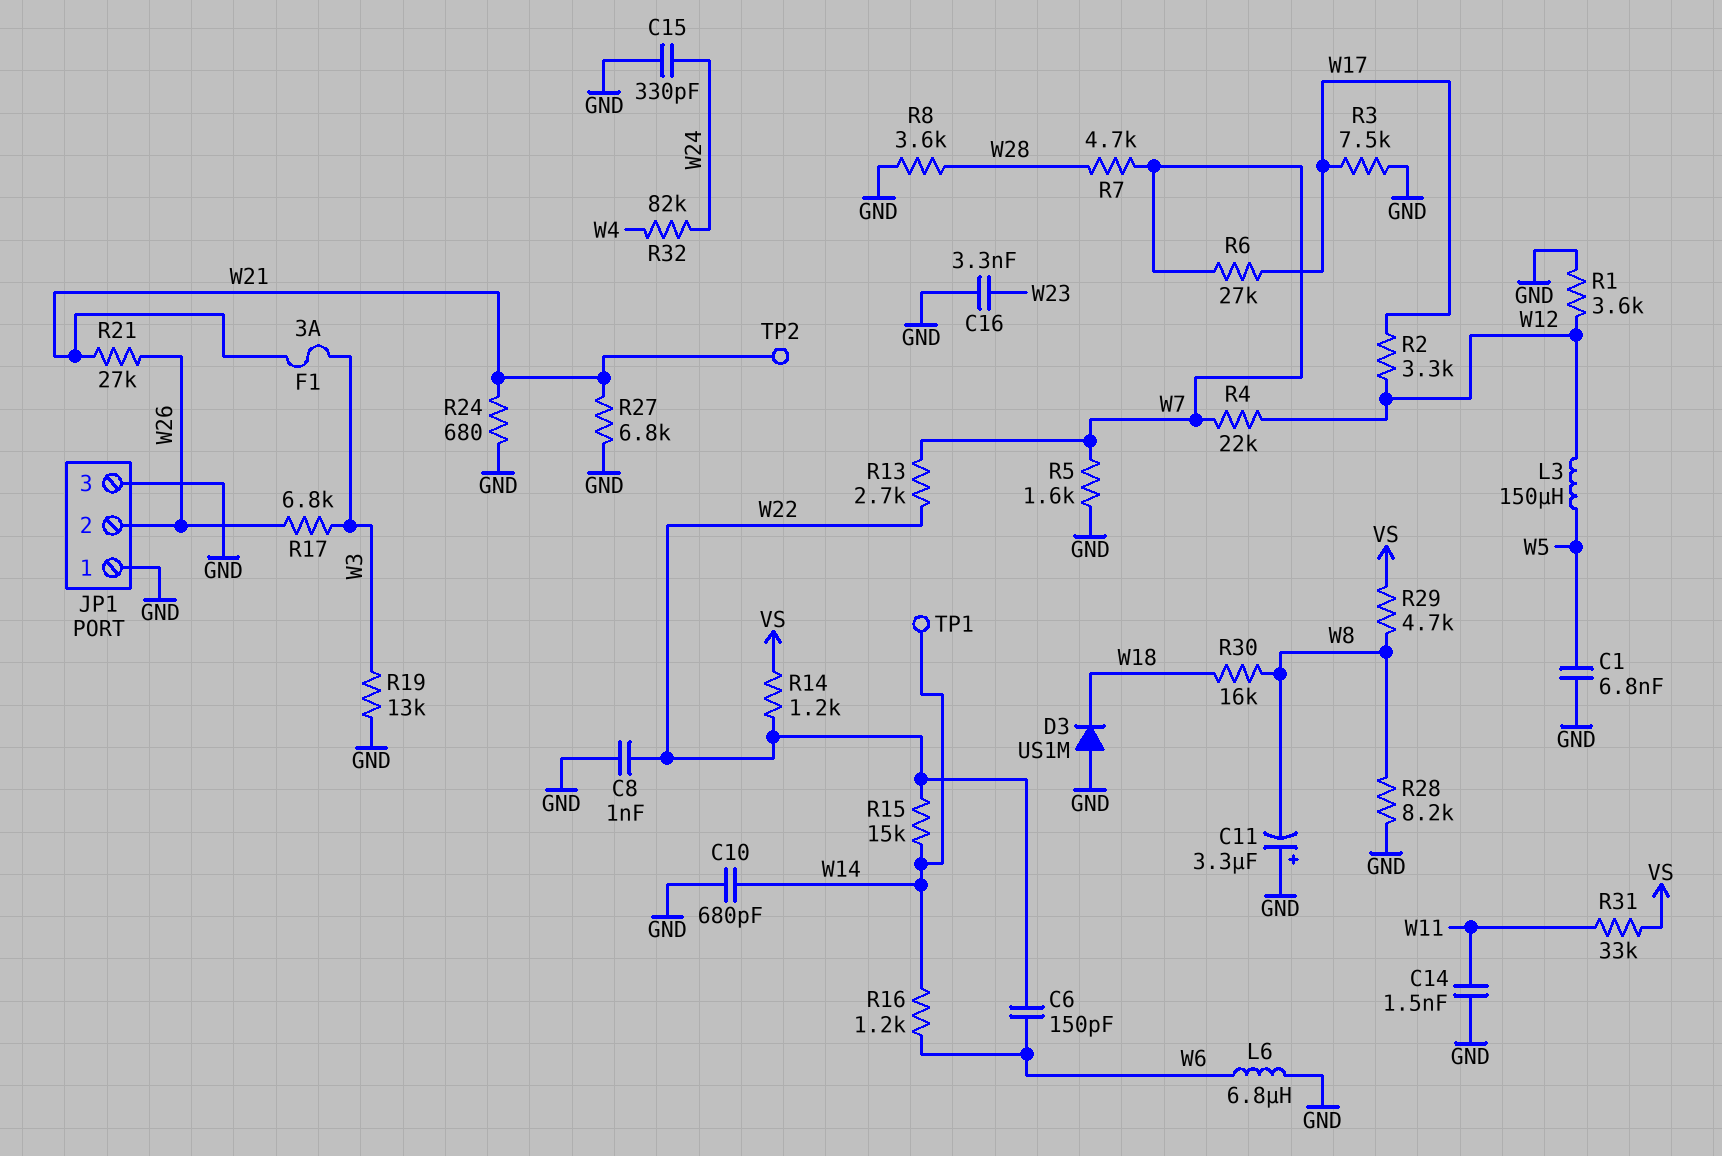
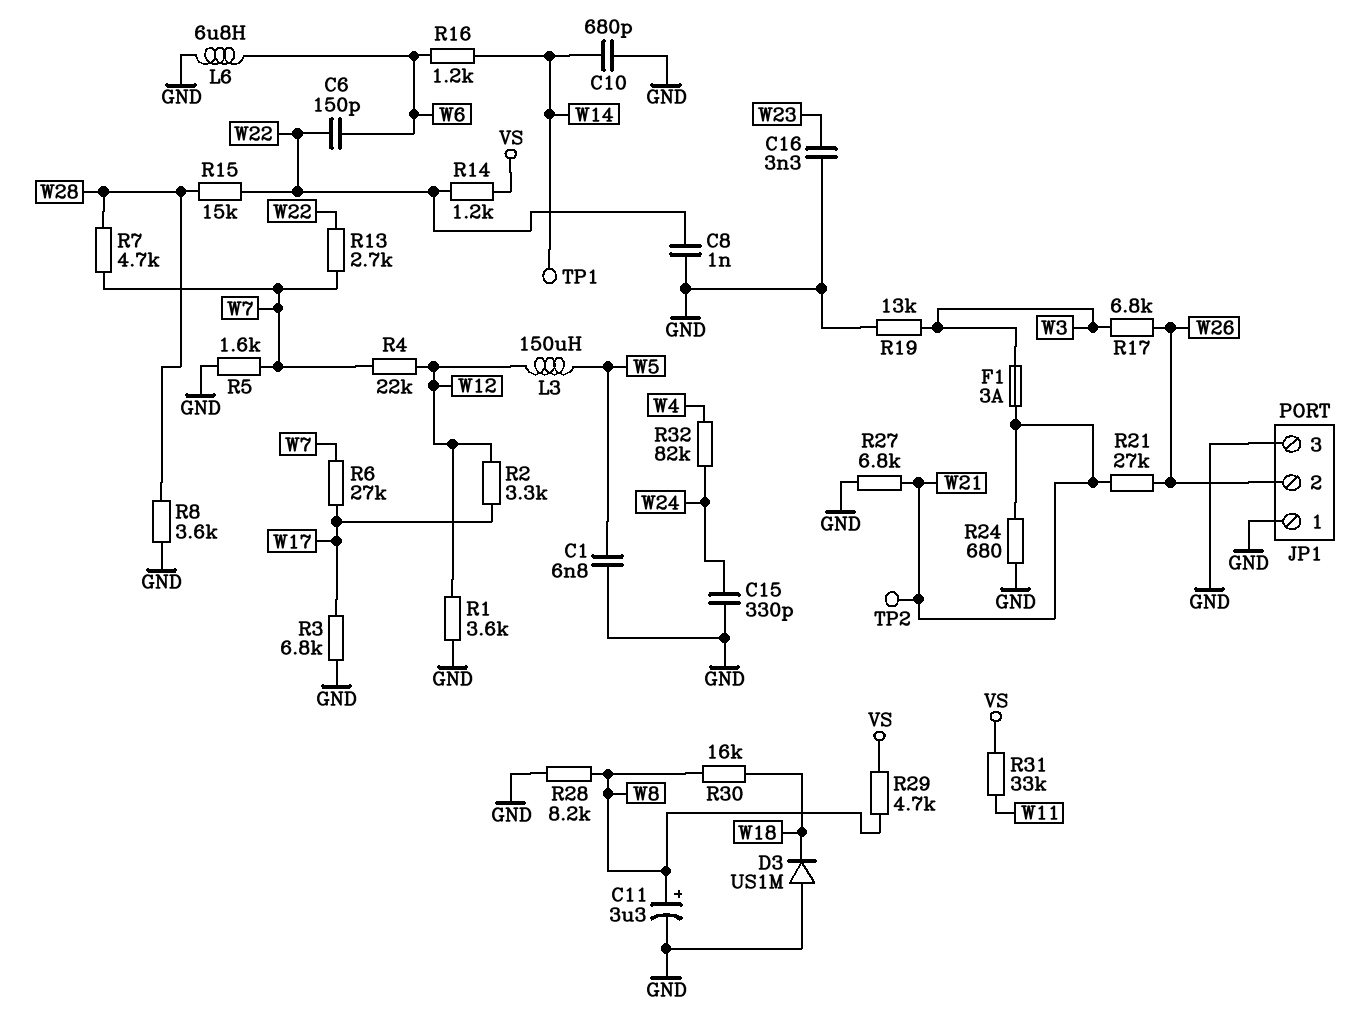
C11: 3.3uF (plus GND, minus W8) -> 3.3uF (plus W8, minus GND)
C14: 1.5nF (GND, W11) -> none
R3: 7.5k (GND, W17) -> 6.8k (GND, W17)
R15: 15k (W14, W22) -> 15k (W22, W28)

